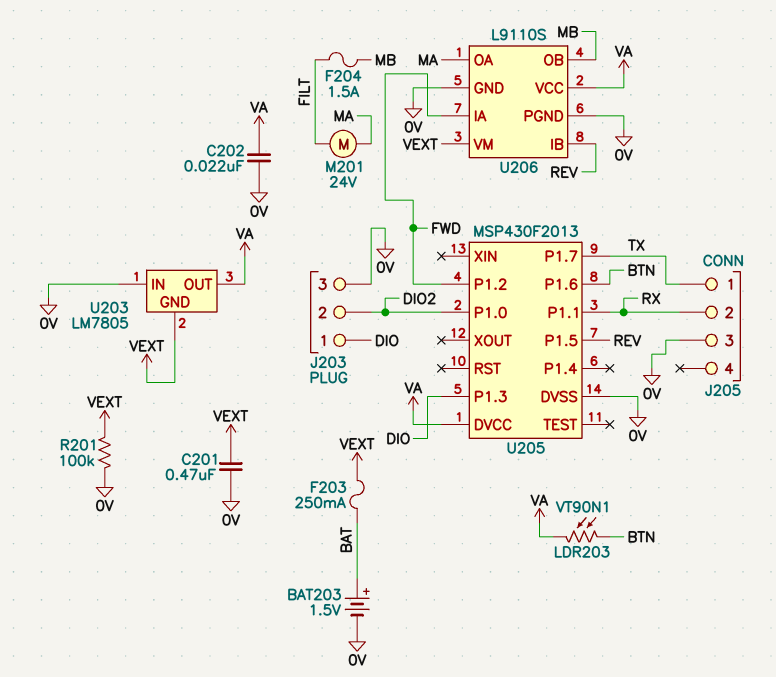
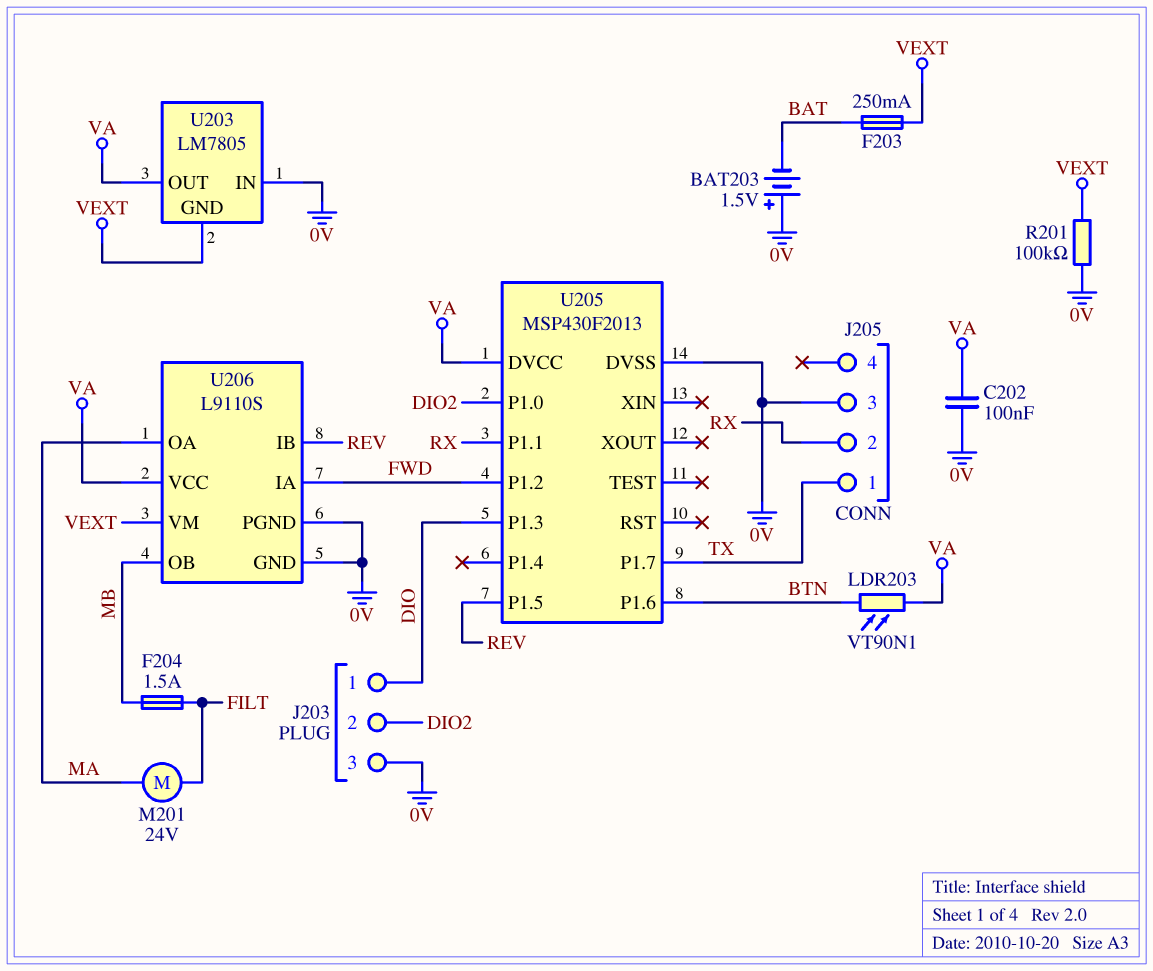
BAT203: 1.5V (plus BAT, minus 0V) -> 1.5V (plus 0V, minus BAT)
C201: 470nF (0V, VEXT) -> none
C202: 22nF (0V, VA) -> 100nF (0V, VA)

